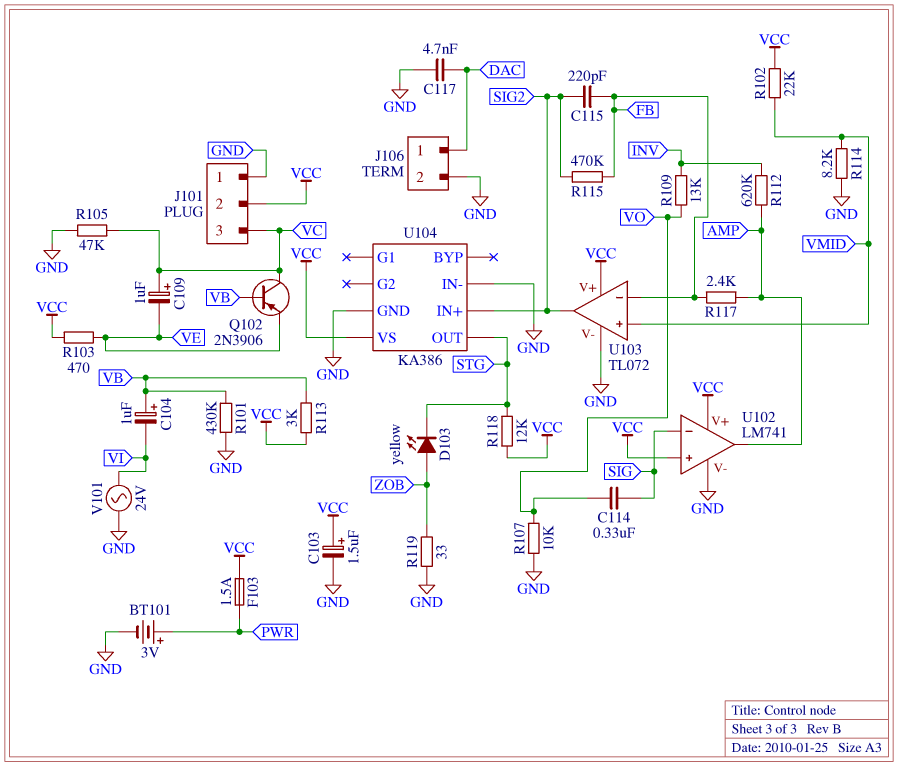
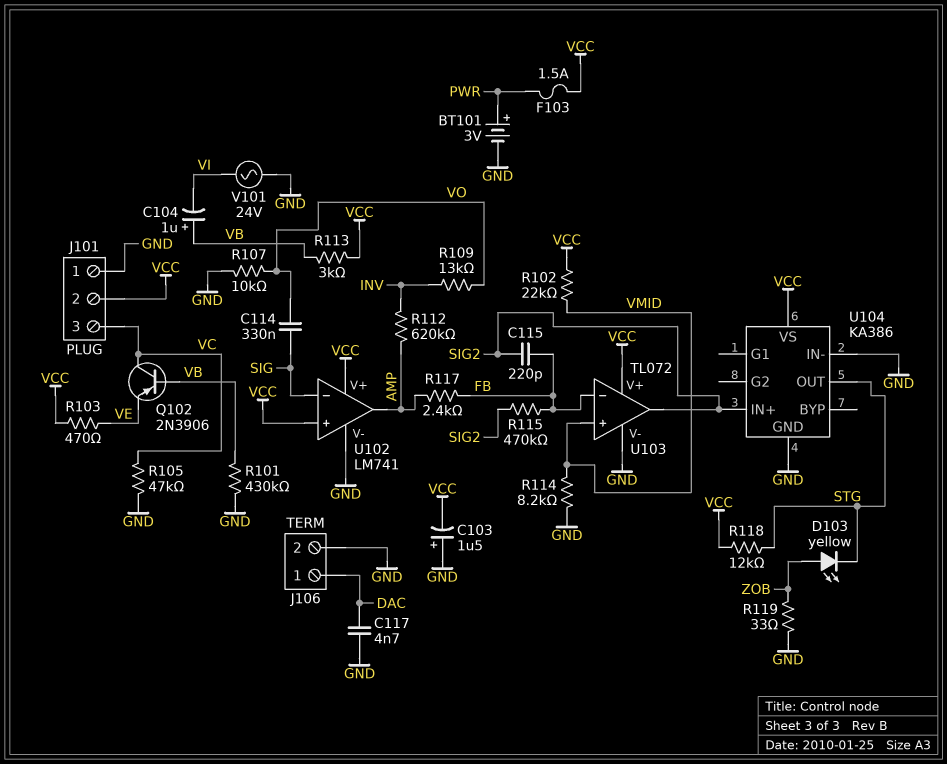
C103: 1.5uF (plus VCC, minus GND) -> 1.5uF (plus GND, minus VCC)
C109: 1uF (plus VC, minus VE) -> none

